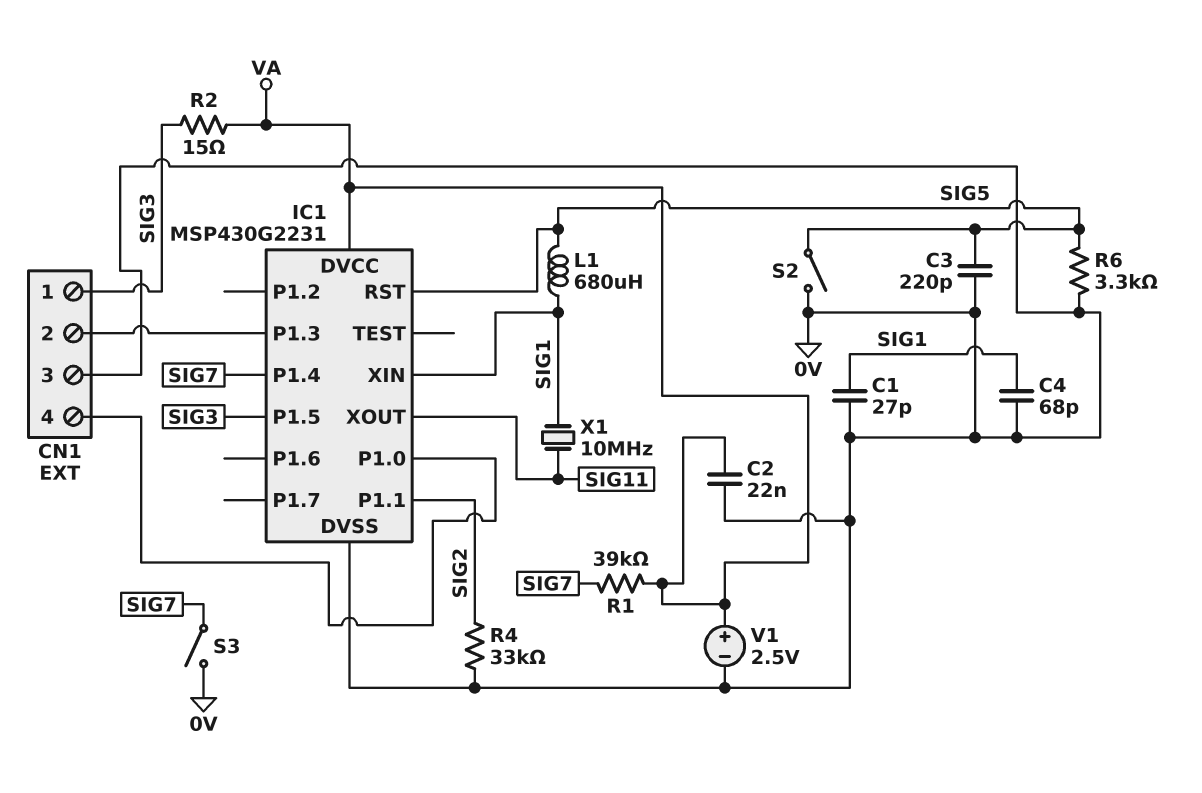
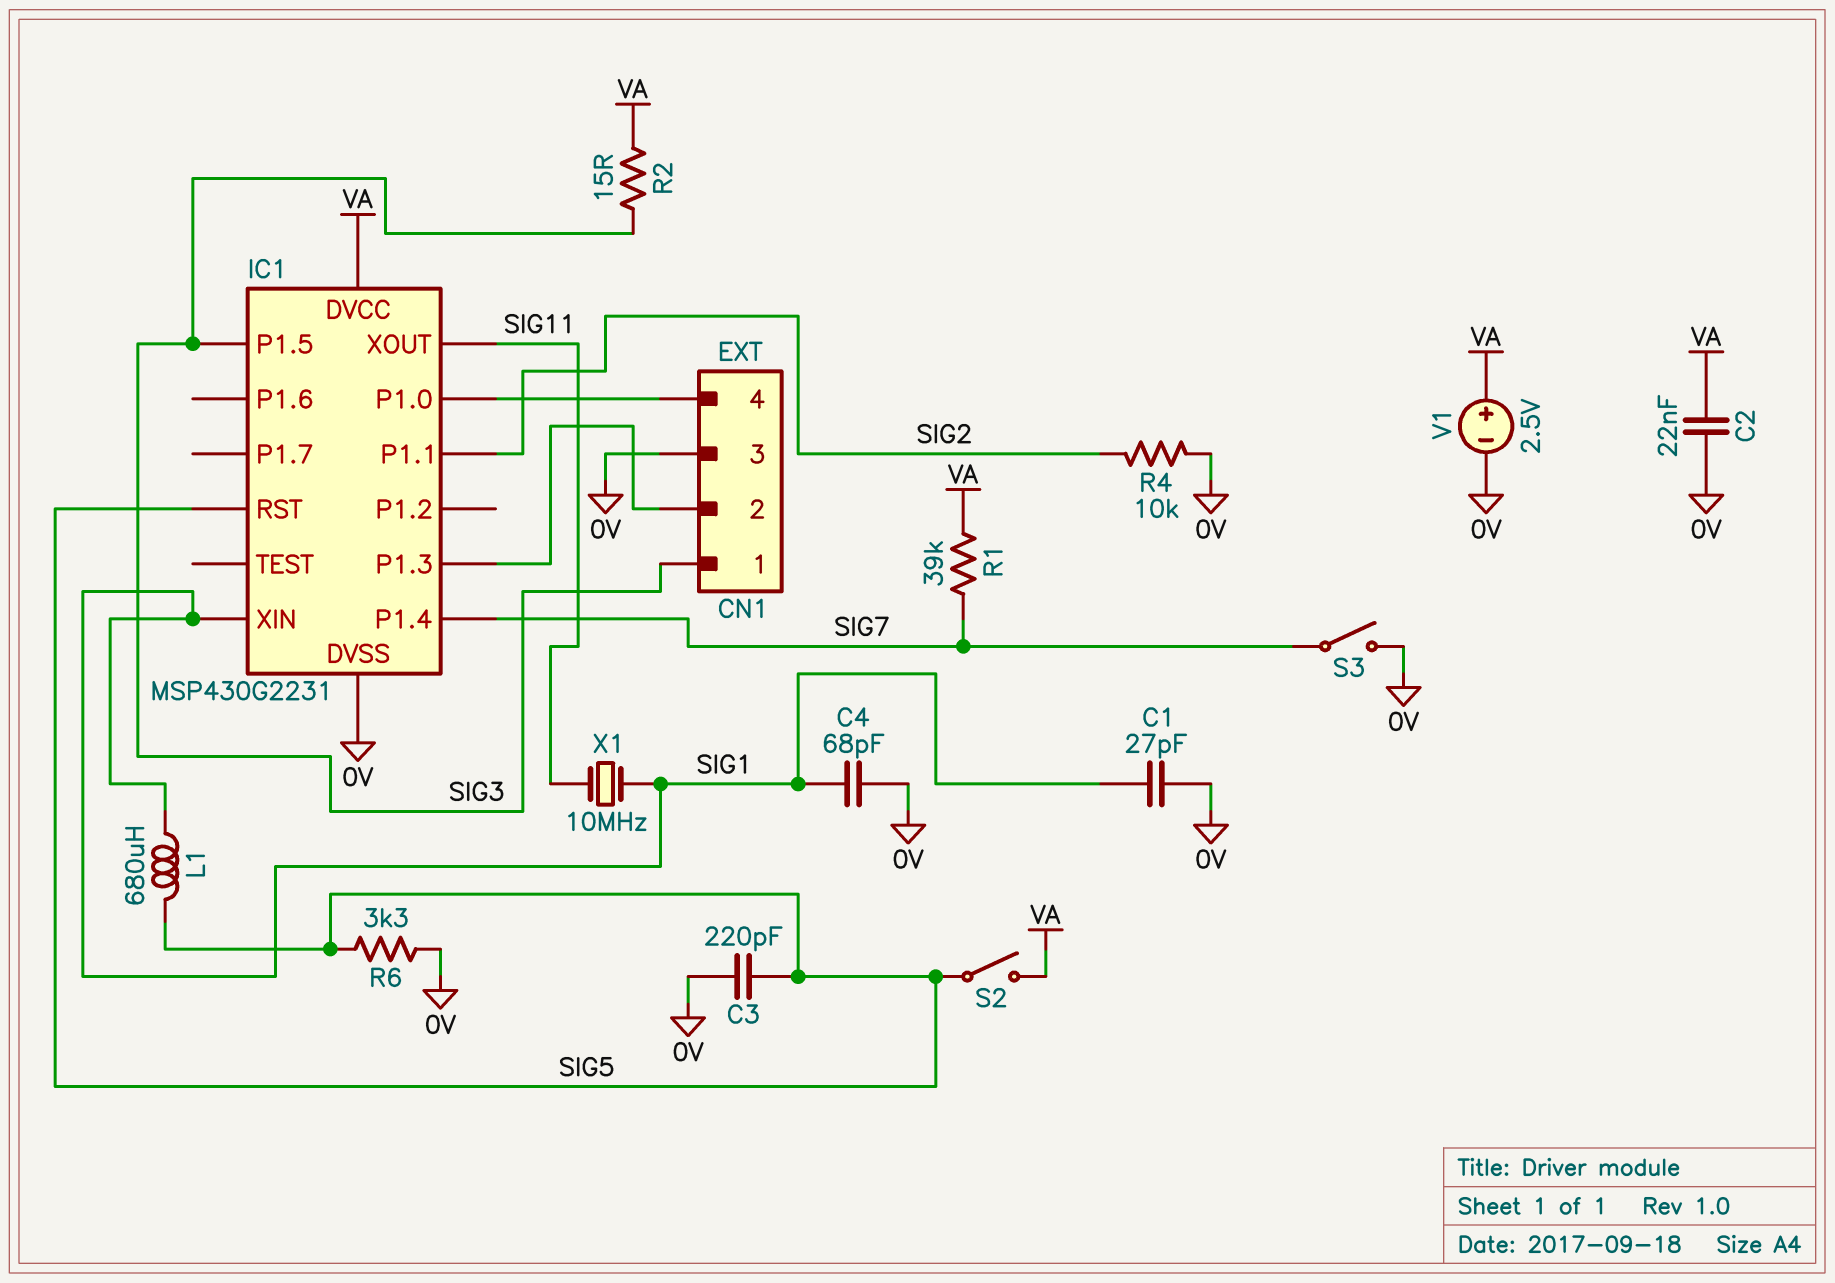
R4: 33k (0V, SIG2) -> 10k (0V, SIG2)
S2: switch (0V, SIG5) -> switch (SIG5, VA)

